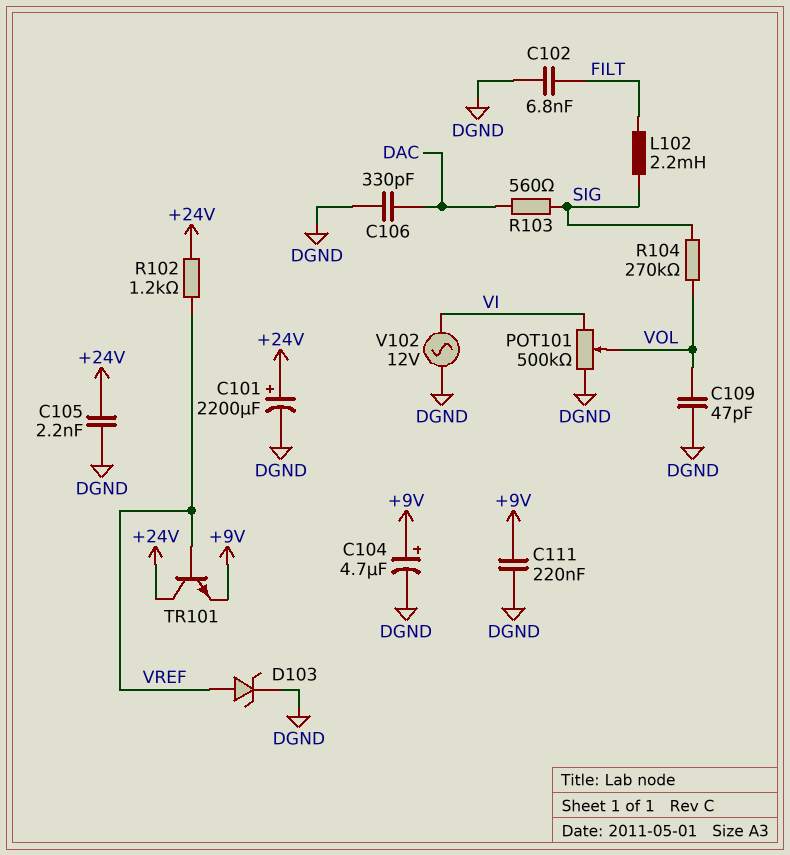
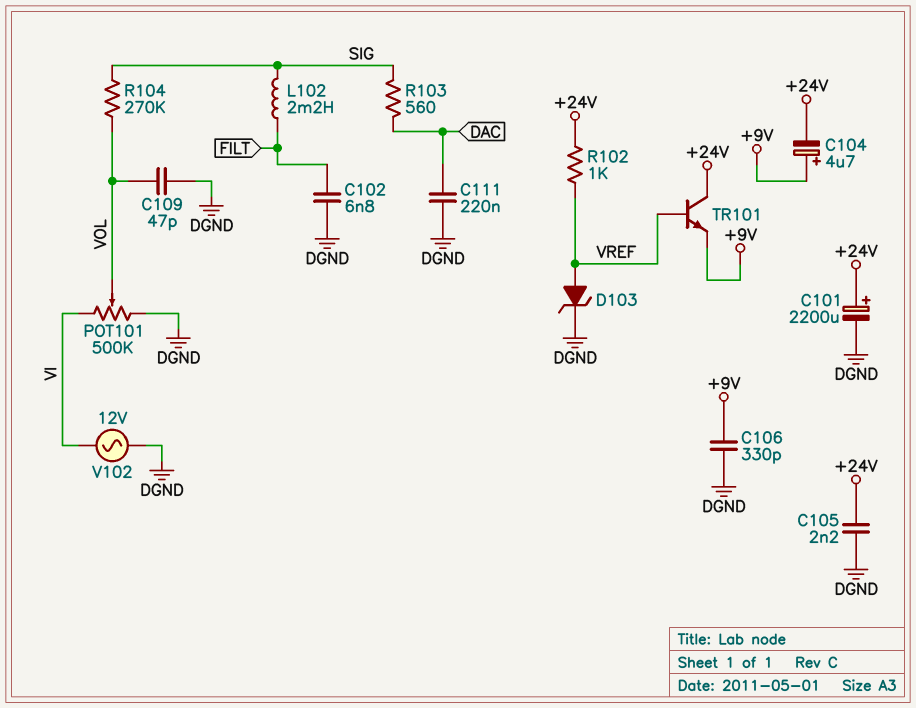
C104: 4.7uF (plus +9V, minus DGND) -> 4.7uF (plus +9V, minus +24V)
C106: 330pF (DAC, DGND) -> 330pF (+9V, DGND)
C111: 220nF (+9V, DGND) -> 220nF (DAC, DGND)
R102: 1.2k (+24V, VREF) -> 1k (+24V, VREF)

